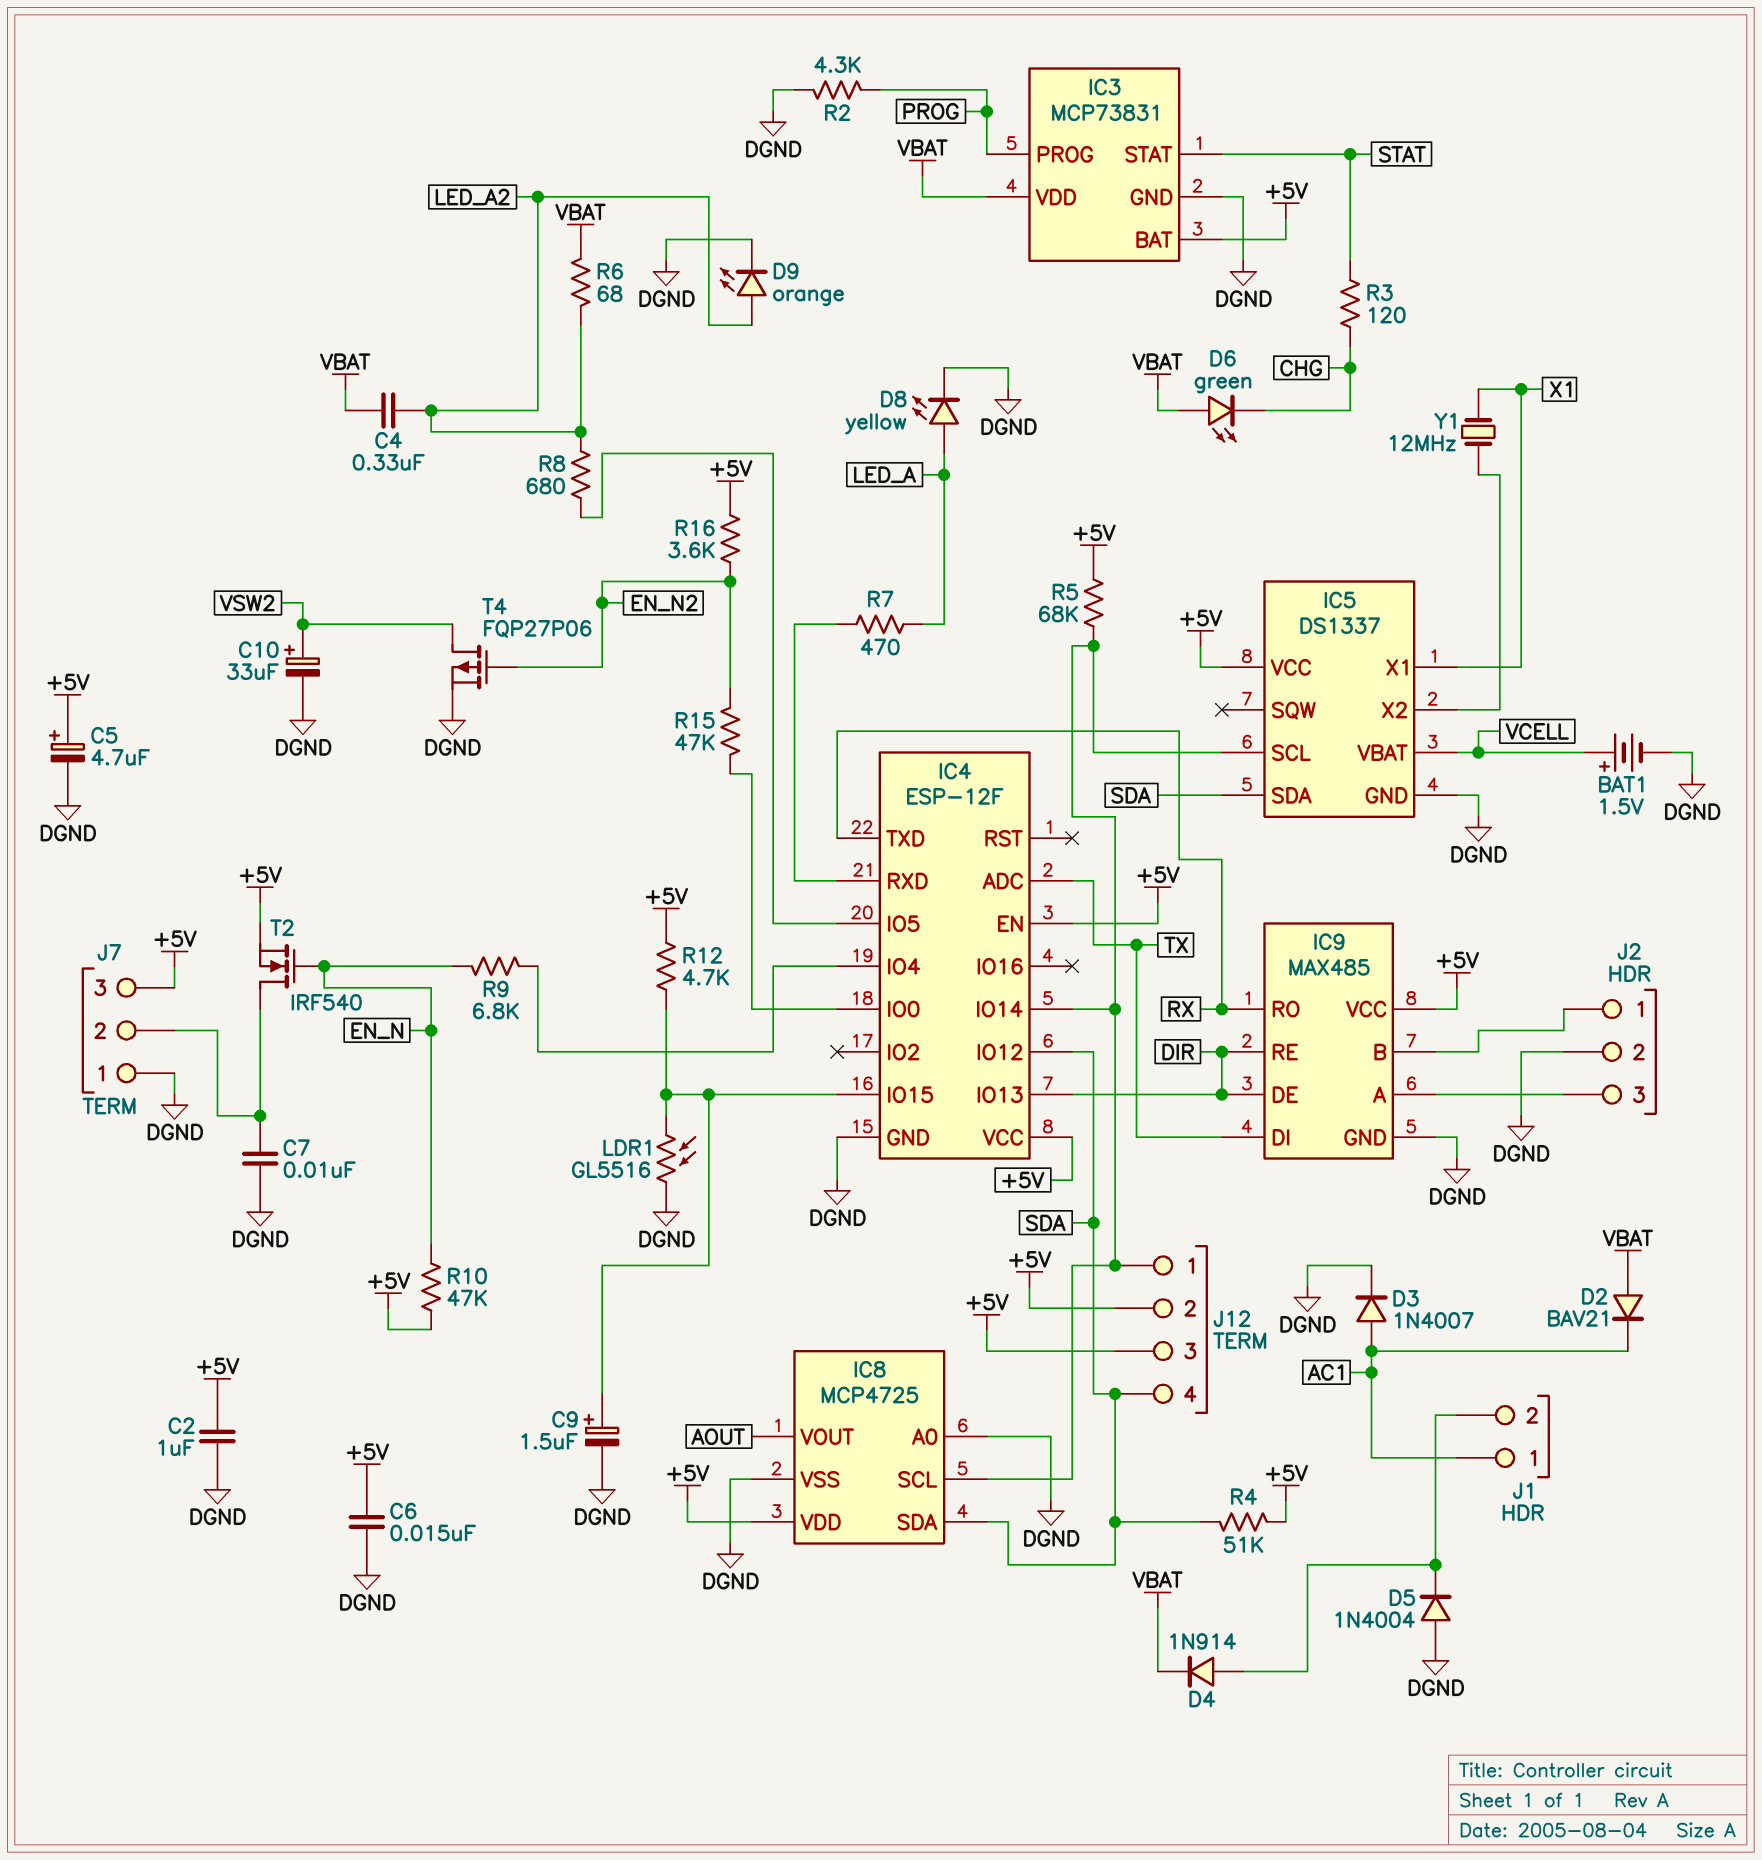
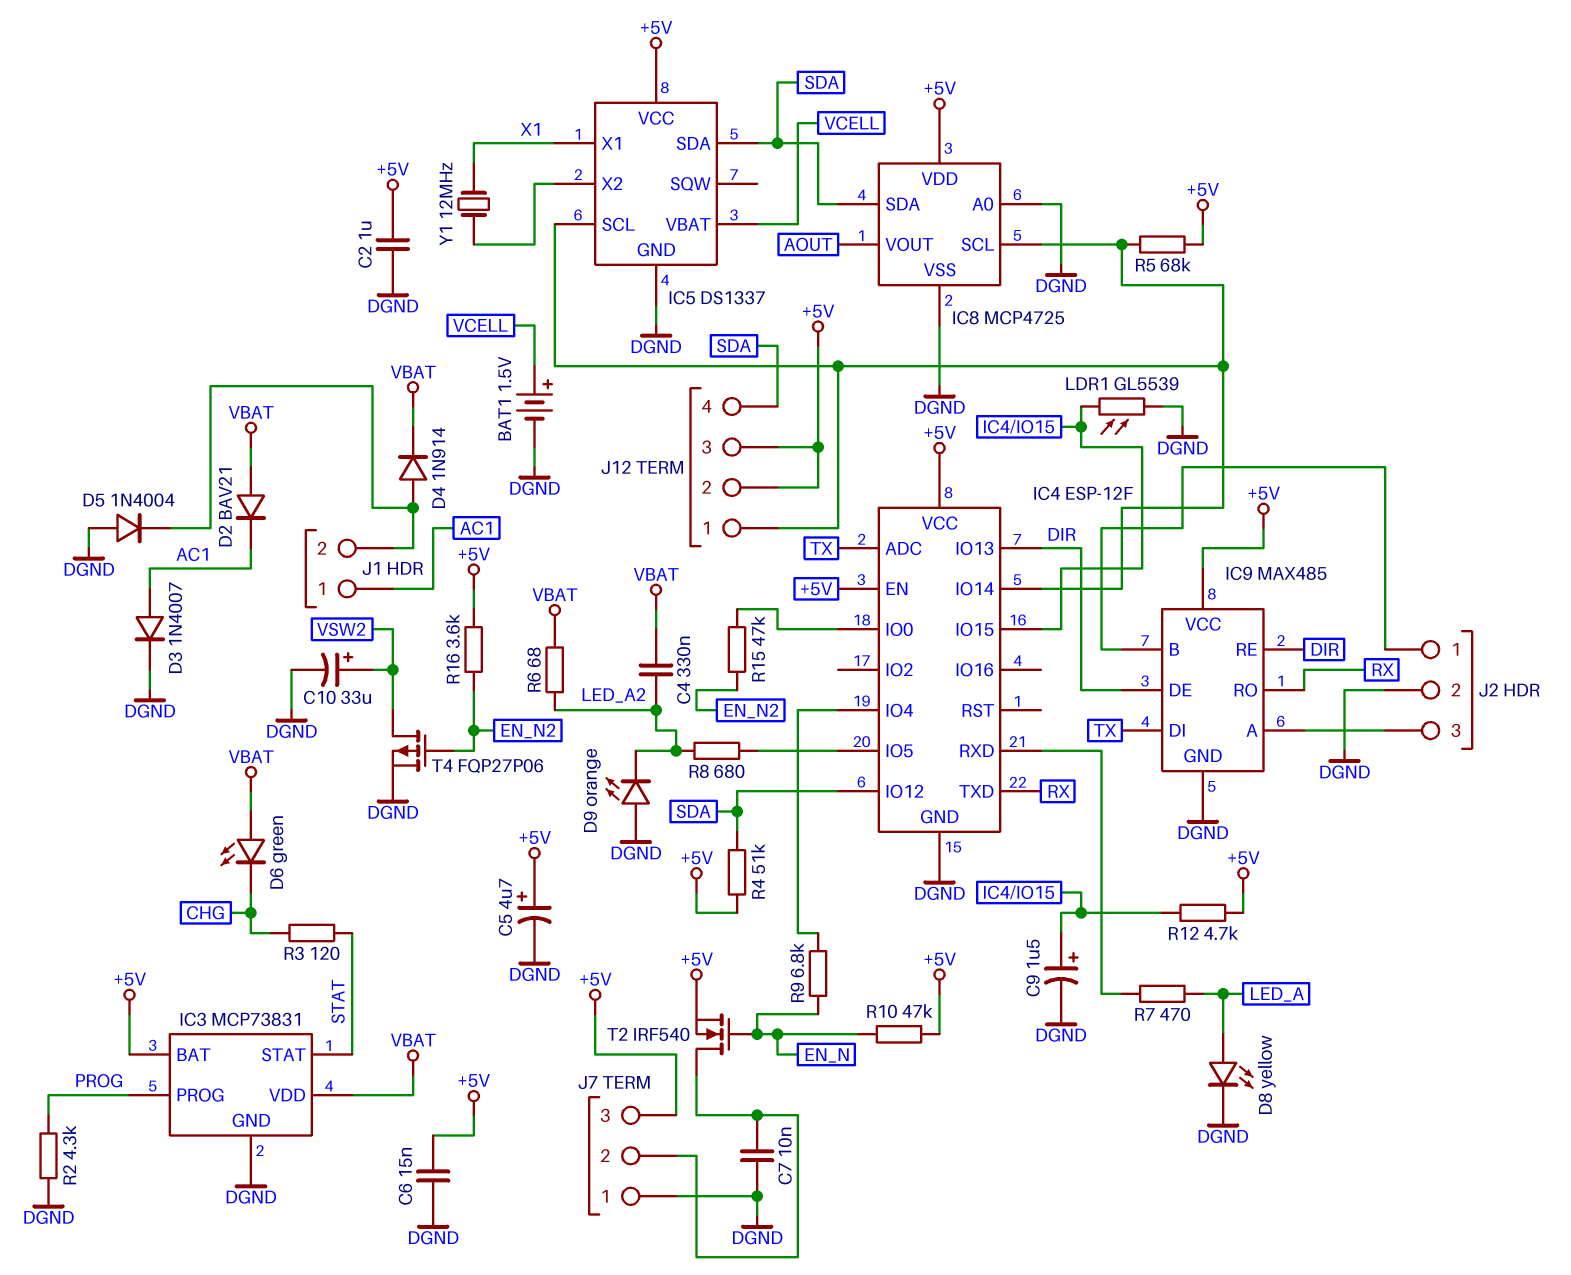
D9: LED orange (A LED_A2, K DGND) -> LED orange (A DGND, K LED_A2)
LDR1: GL5516 (DGND, IC4/IO15) -> GL5539 (DGND, IC4/IO15)

